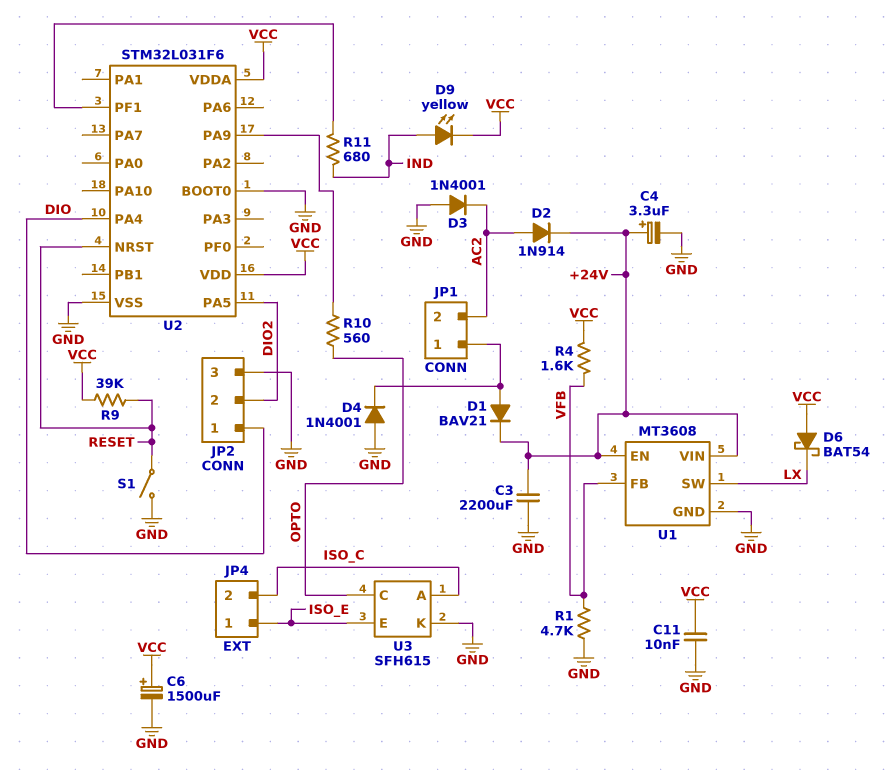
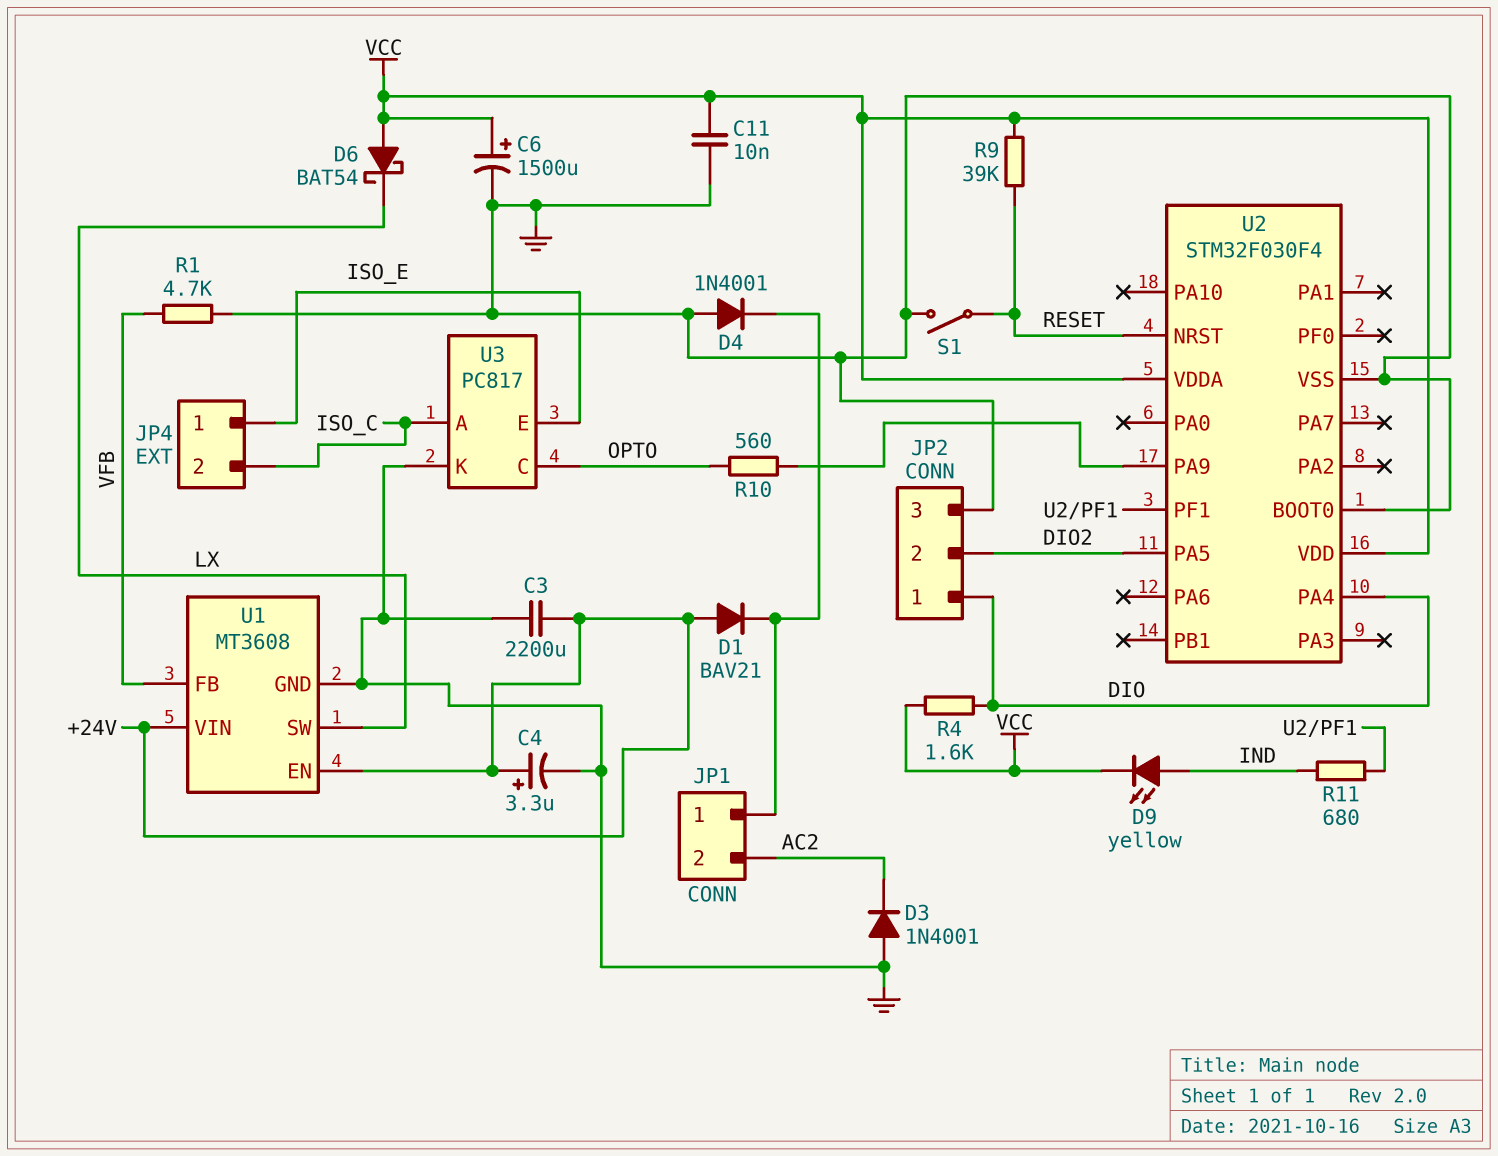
D1: diode BAV21 (A JP1/1, K +24V) -> diode BAV21 (A +24V, K JP1/1)
D2: diode 1N914 (A AC2, K +24V) -> none
R4: 1.6k (VCC, VFB) -> 1.6k (DIO, VCC)
U2: STM32L031F6 -> STM32F030F4
U3: SFH615 -> PC817

